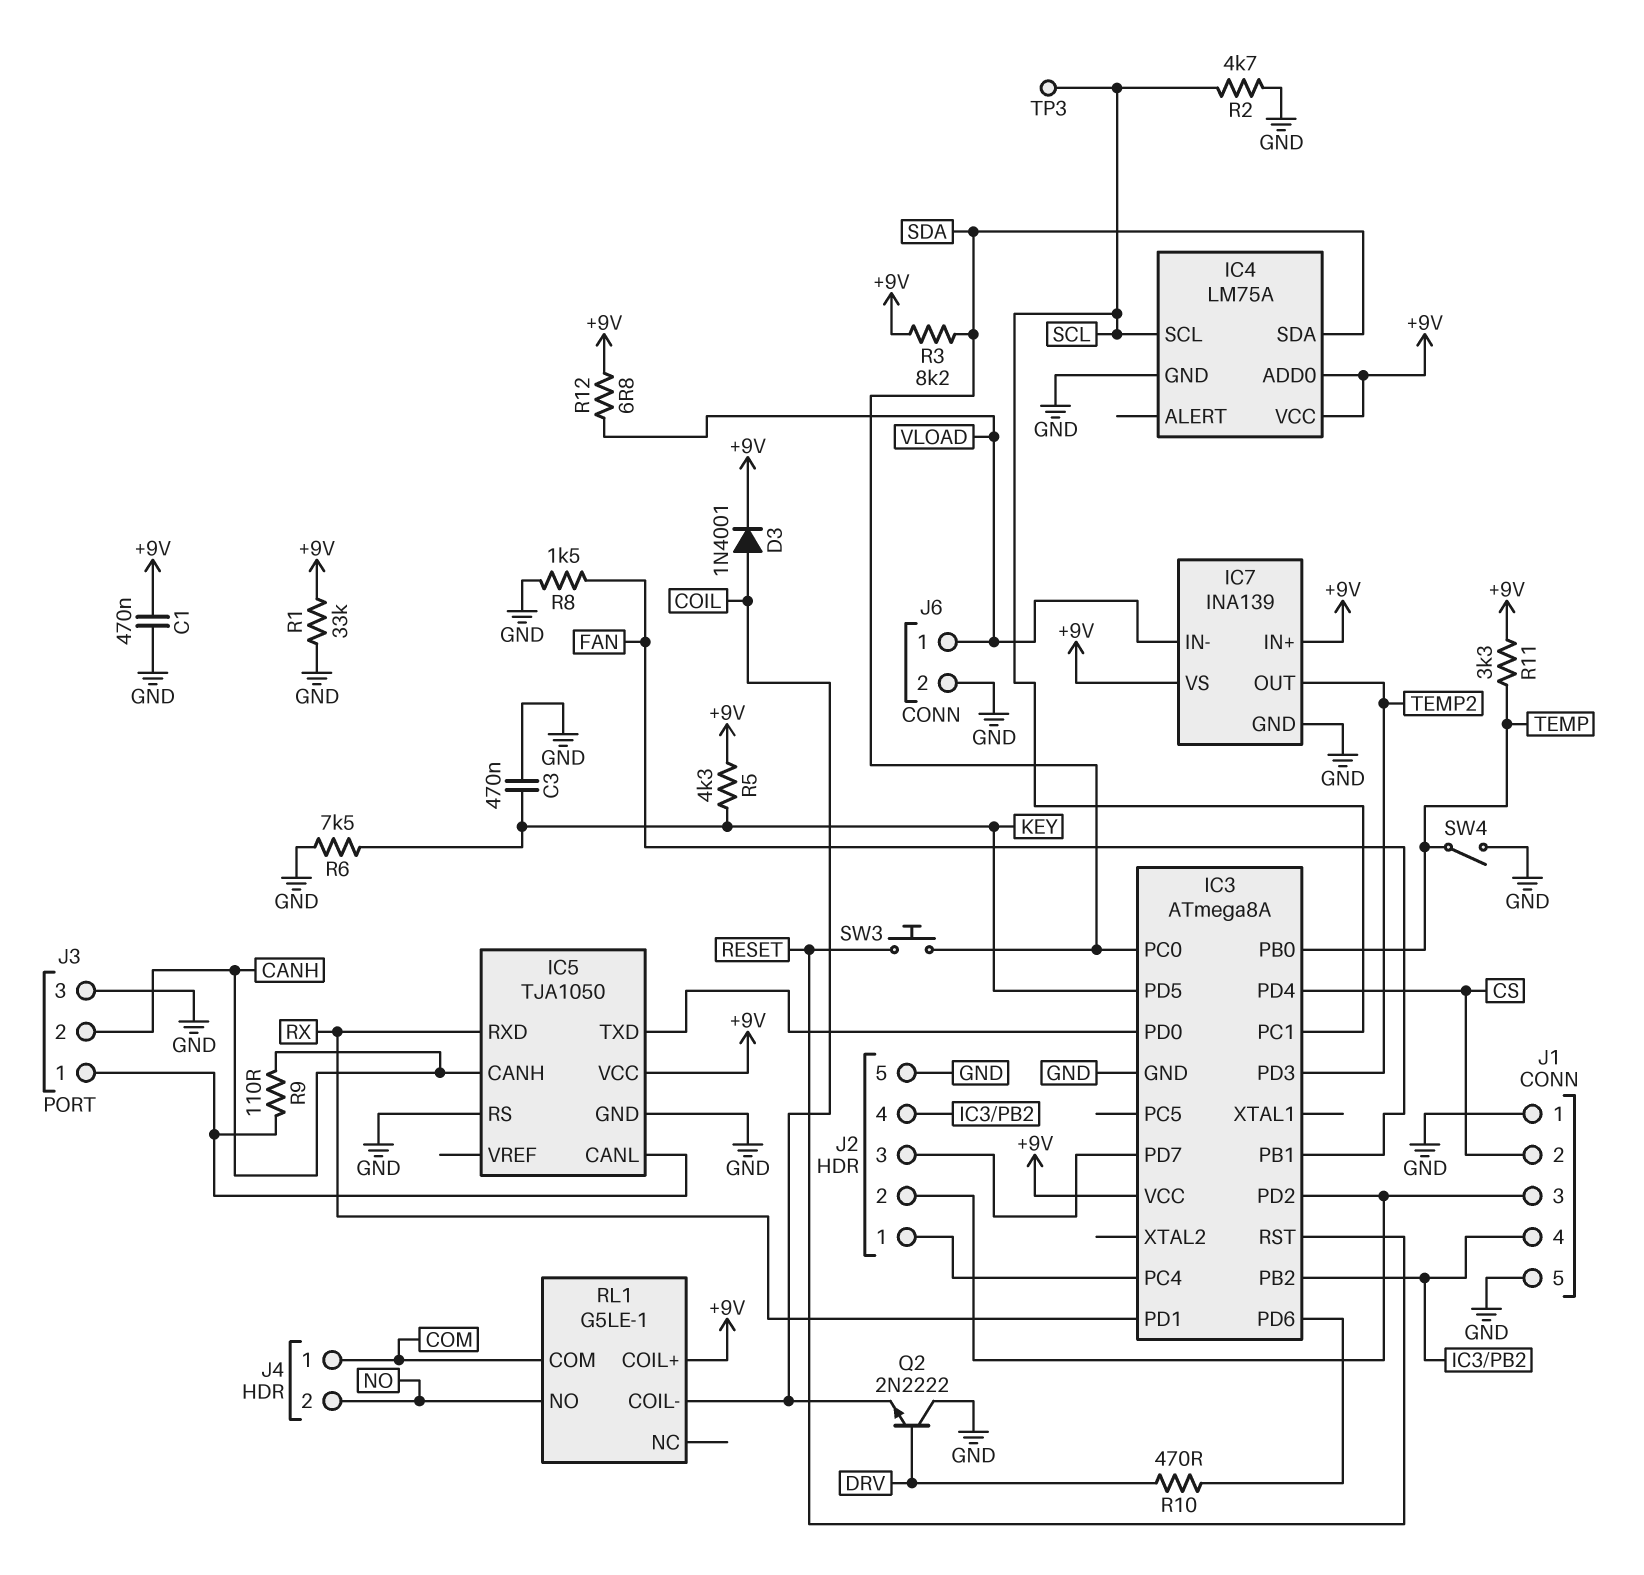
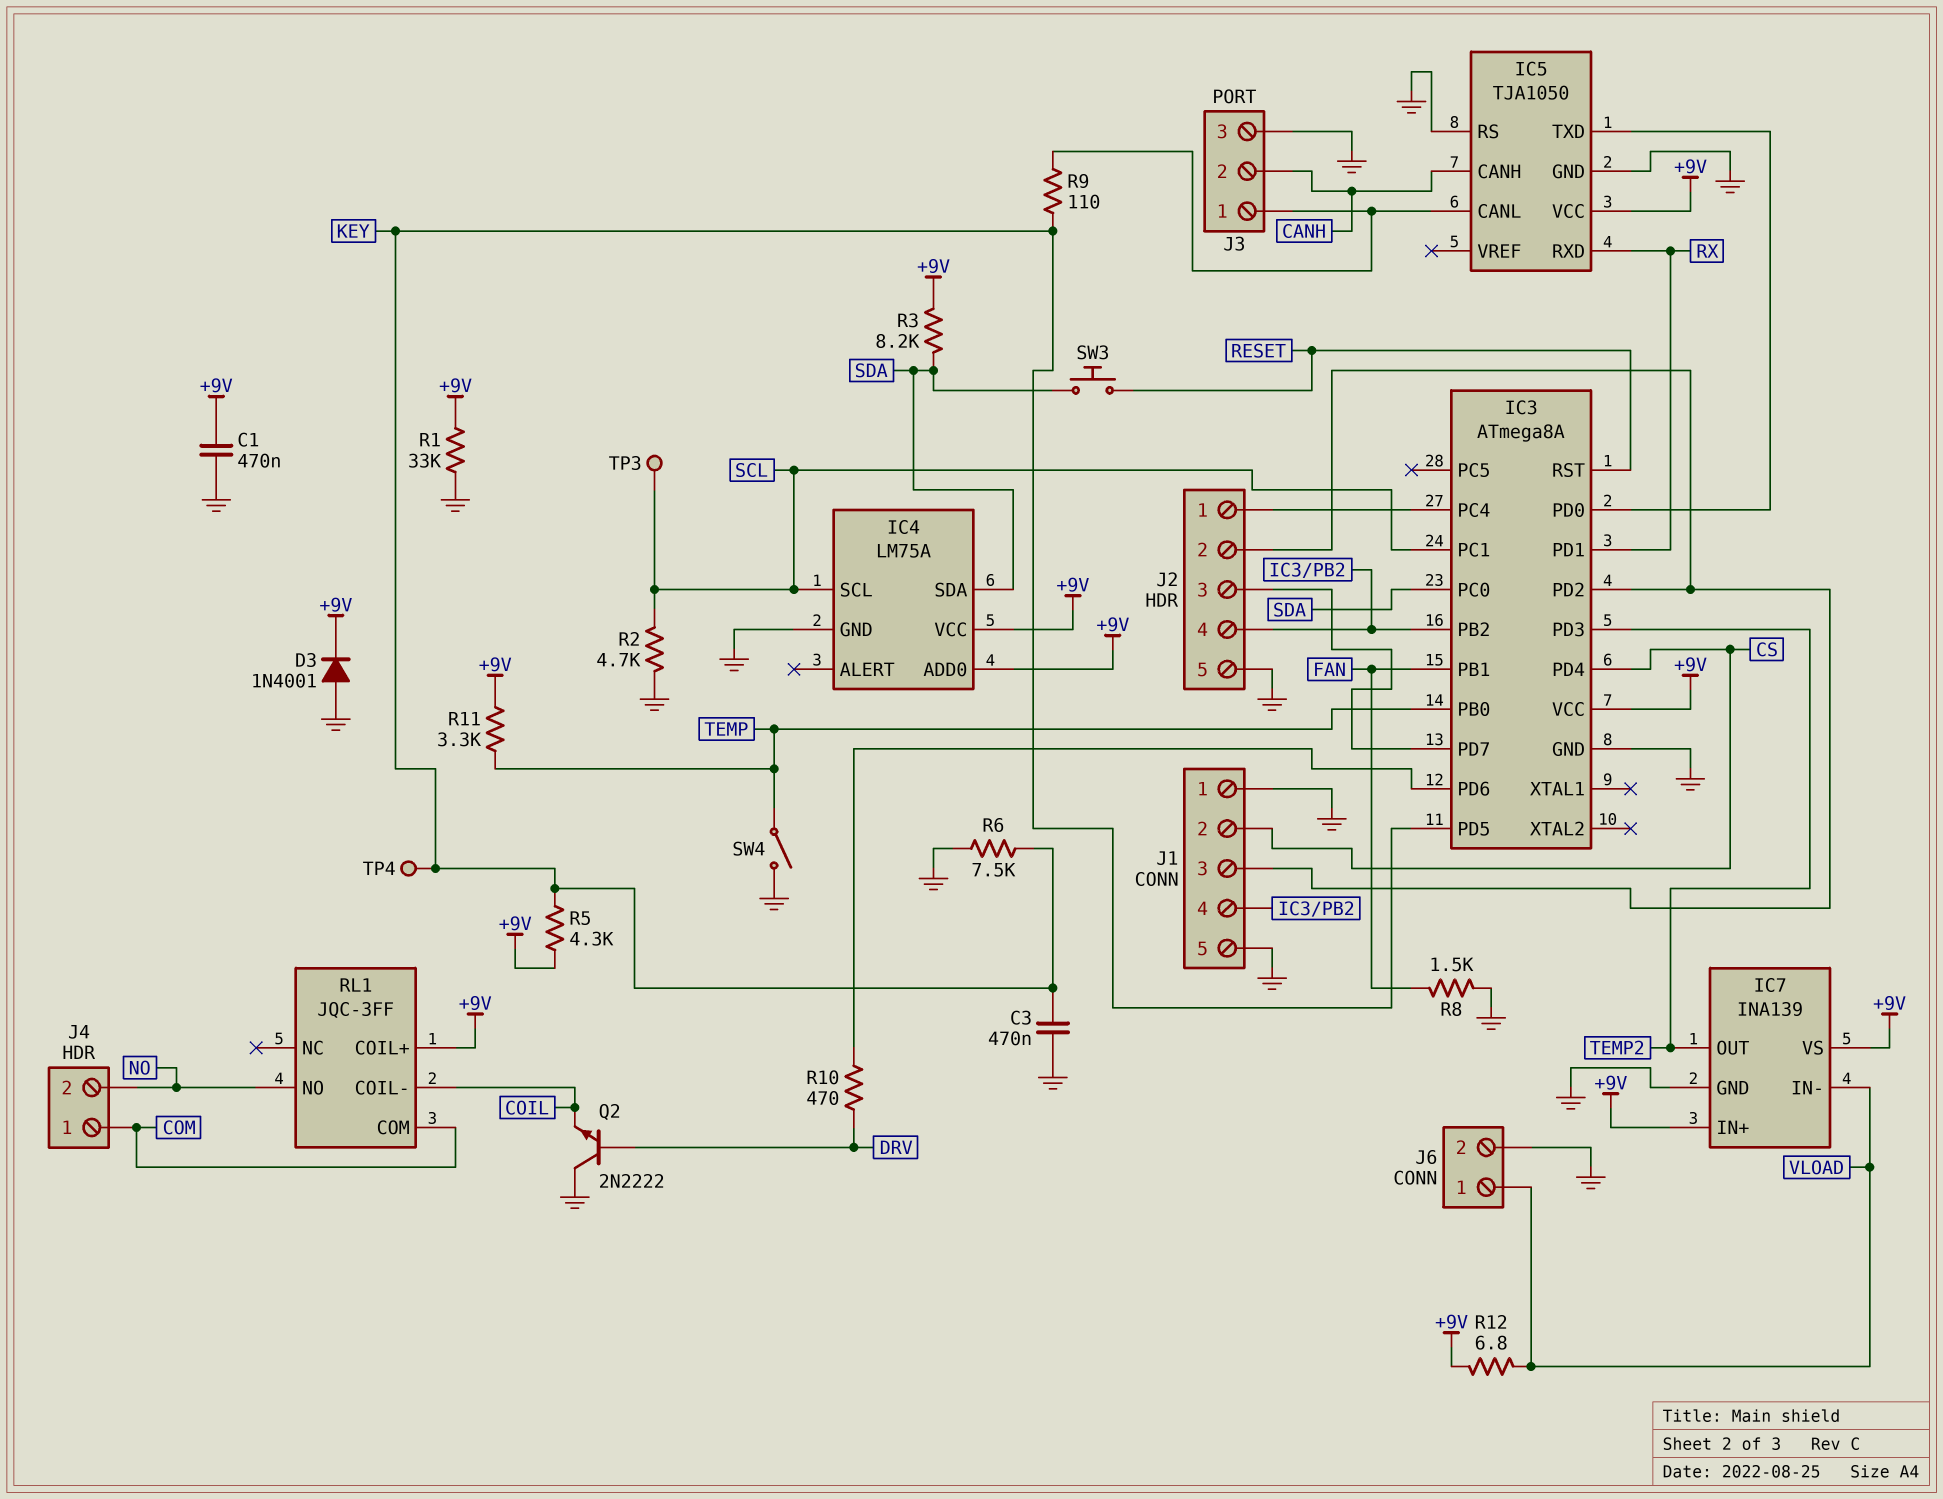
D3: diode 1N4001 (A COIL, K +9V) -> diode 1N4001 (A GND, K +9V)
R9: 110 (CANH, IC5/CANL) -> 110 (IC5/CANL, KEY)
RL1: G5LE-1 -> JQC-3FF
TP4: none -> test point (KEY)

